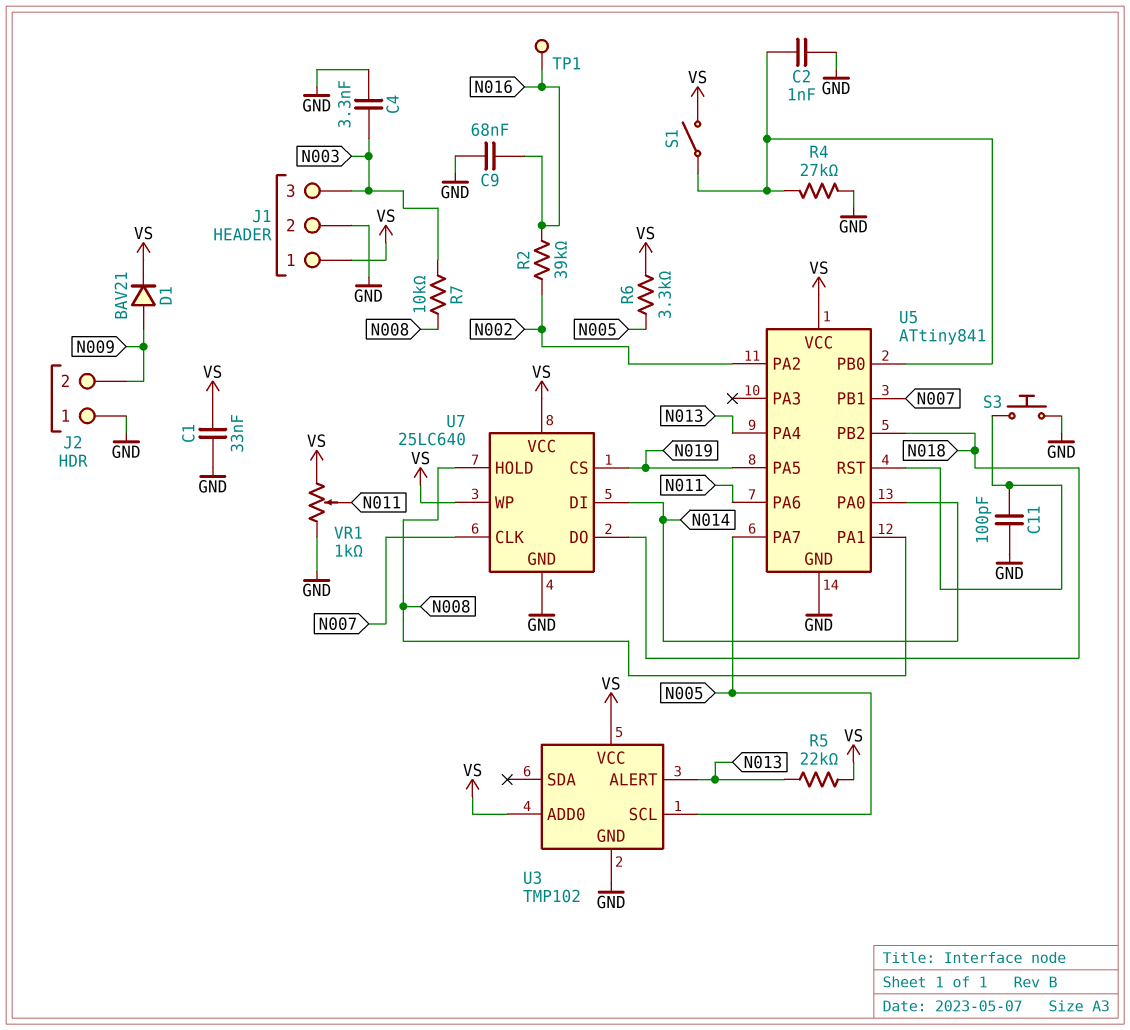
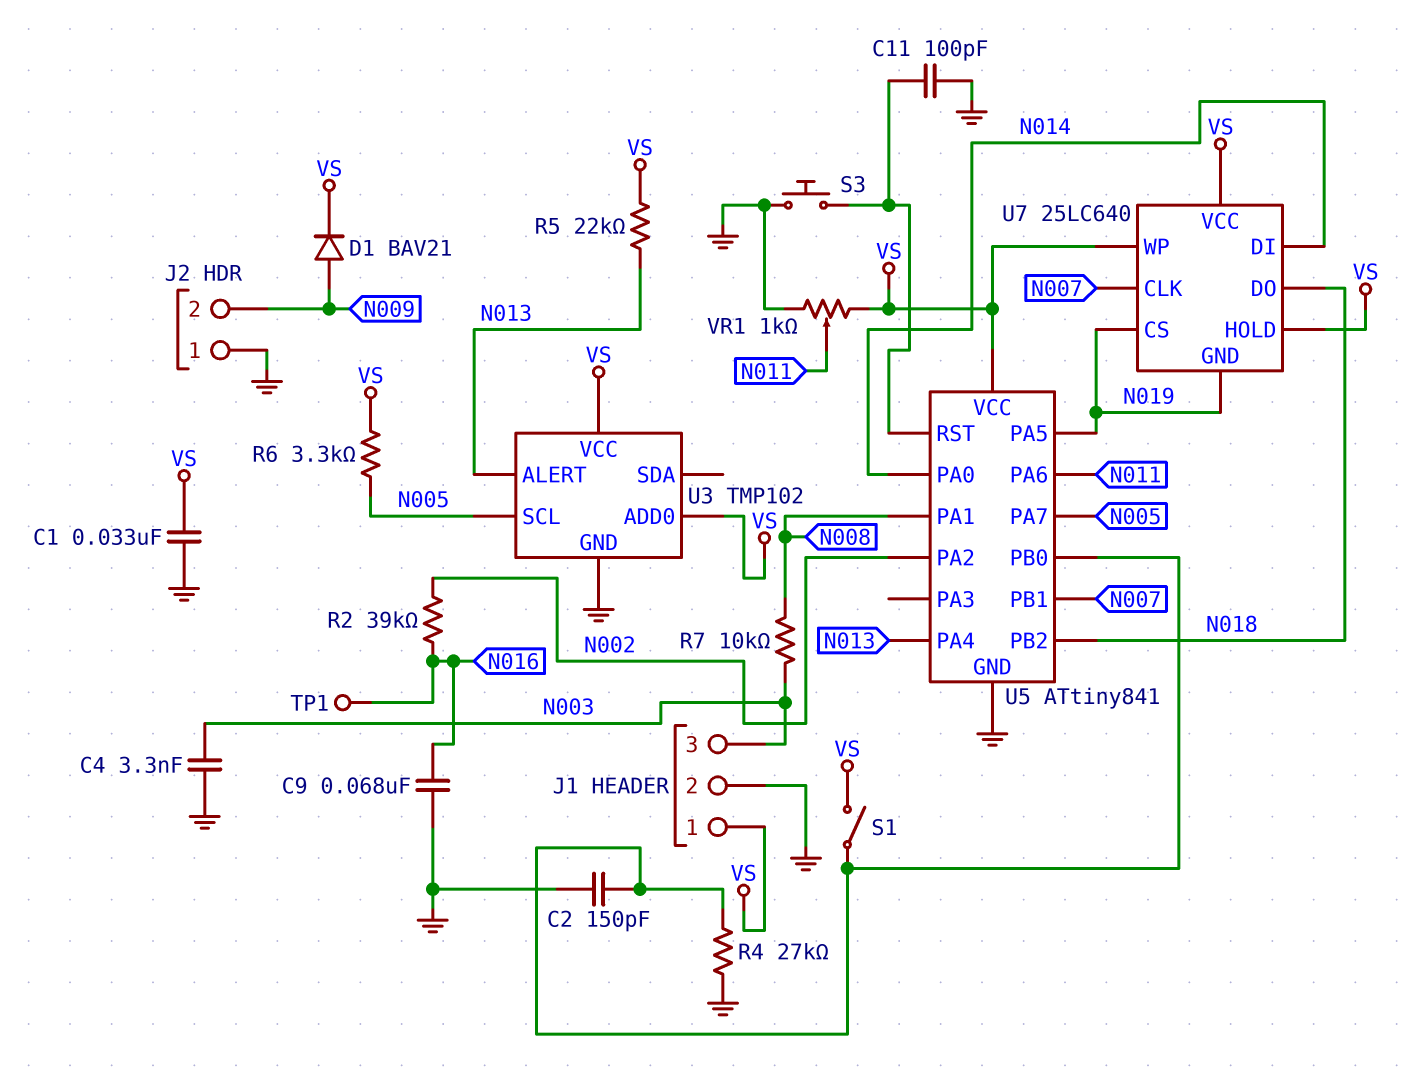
C2: 1nF (GND, U5/PB0) -> 150pF (GND, U5/PB0)
U7 pin GND: GND -> N019
U7 pin HOLD: N008 -> VS

